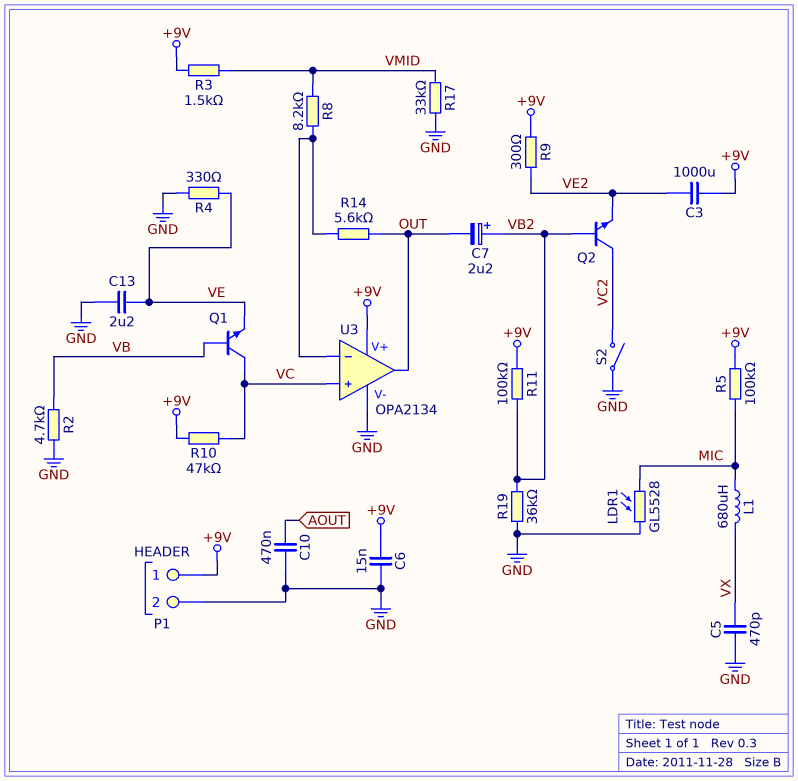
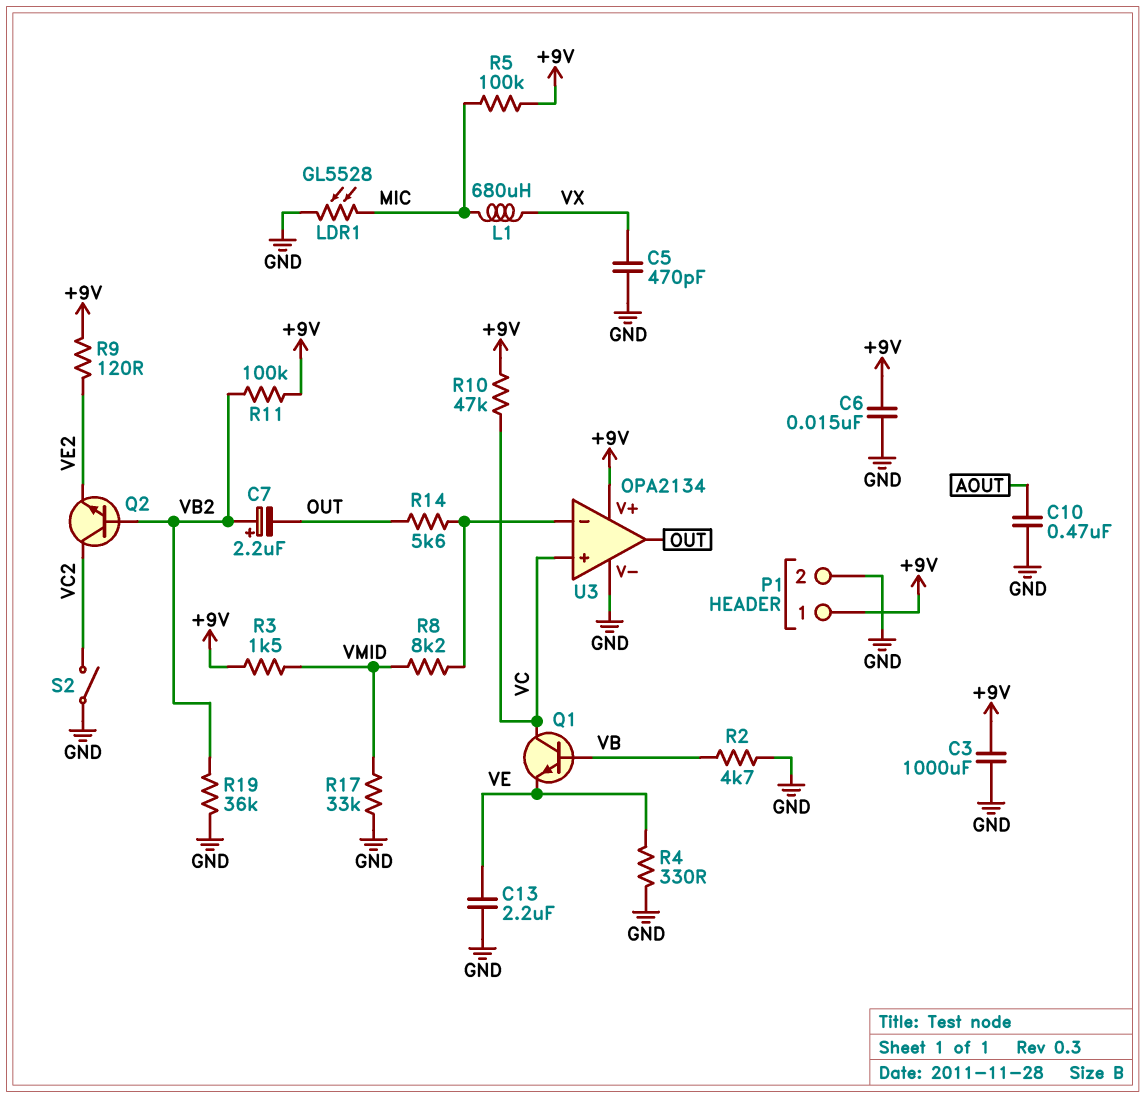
C3: 1000uF (+9V, VE2) -> 1000uF (+9V, GND)
R9: 300 (+9V, VE2) -> 120 (+9V, VE2)

